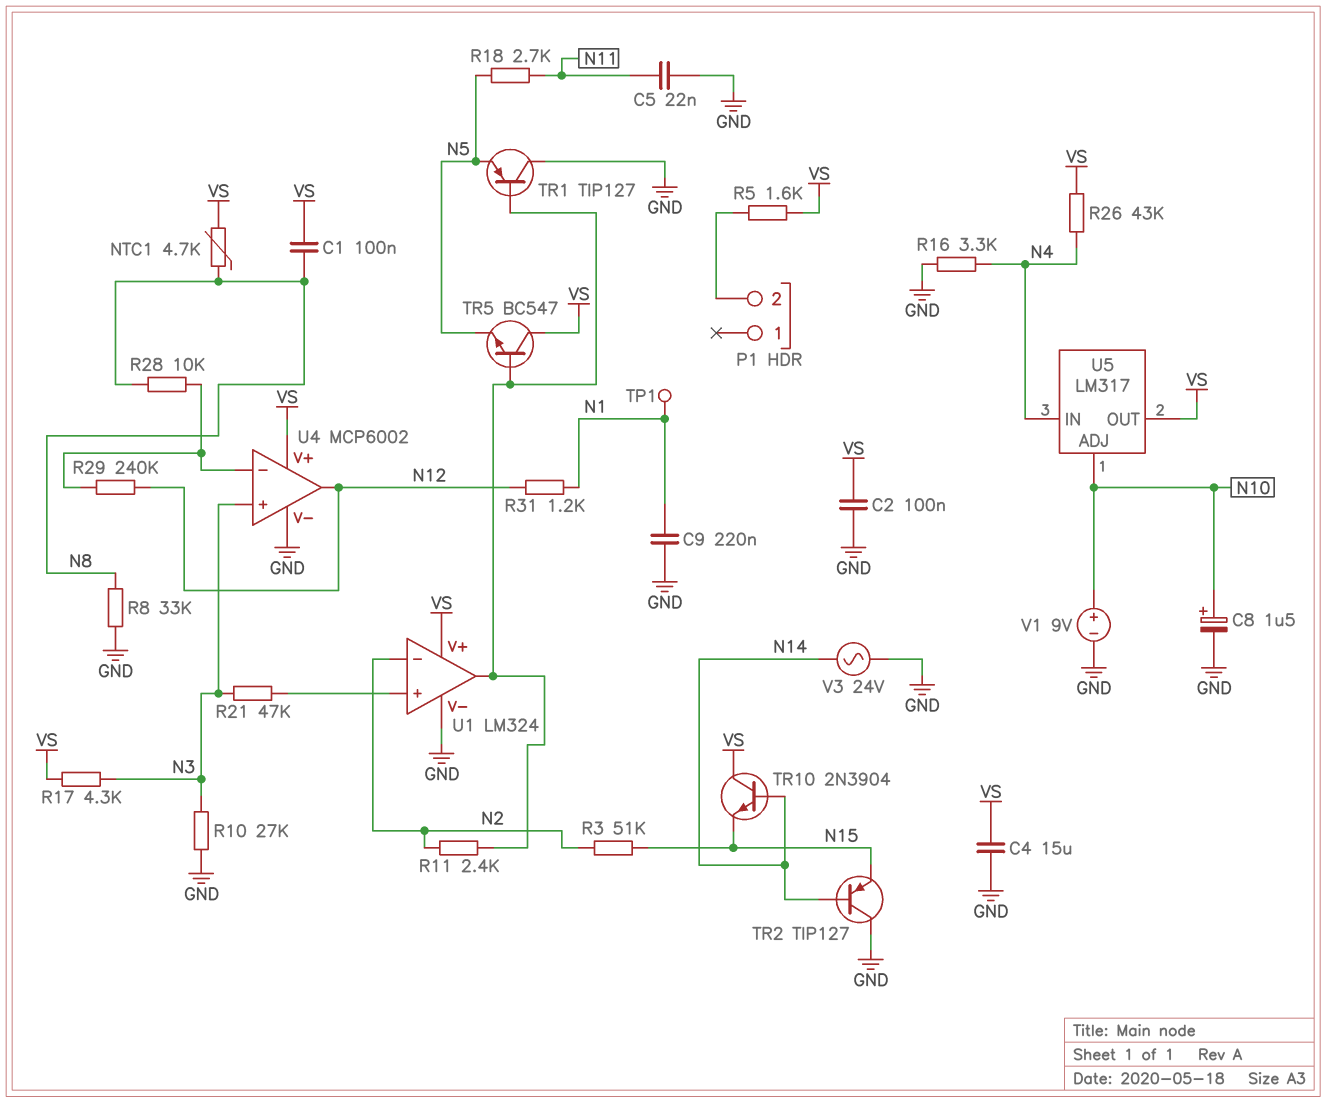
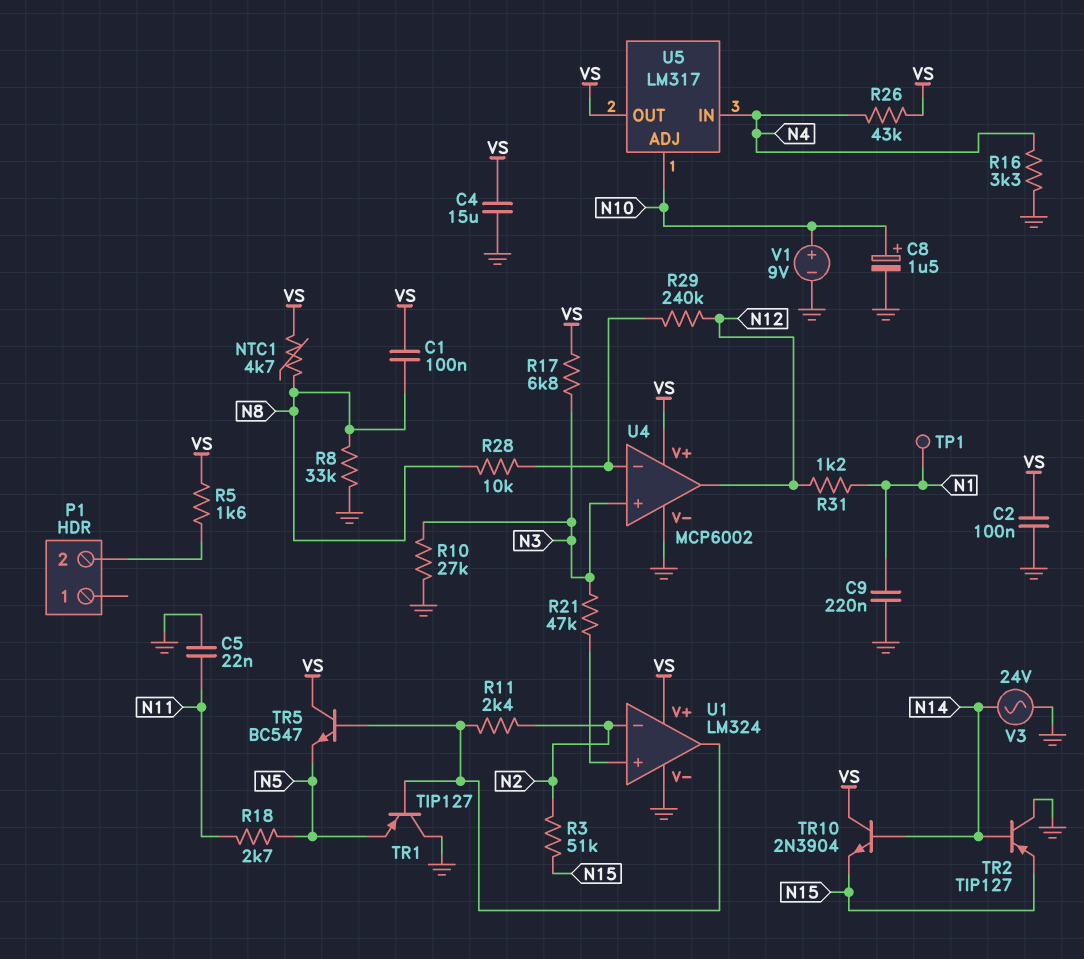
R17: 4.3k (N3, VS) -> 6.8k (N3, VS)

